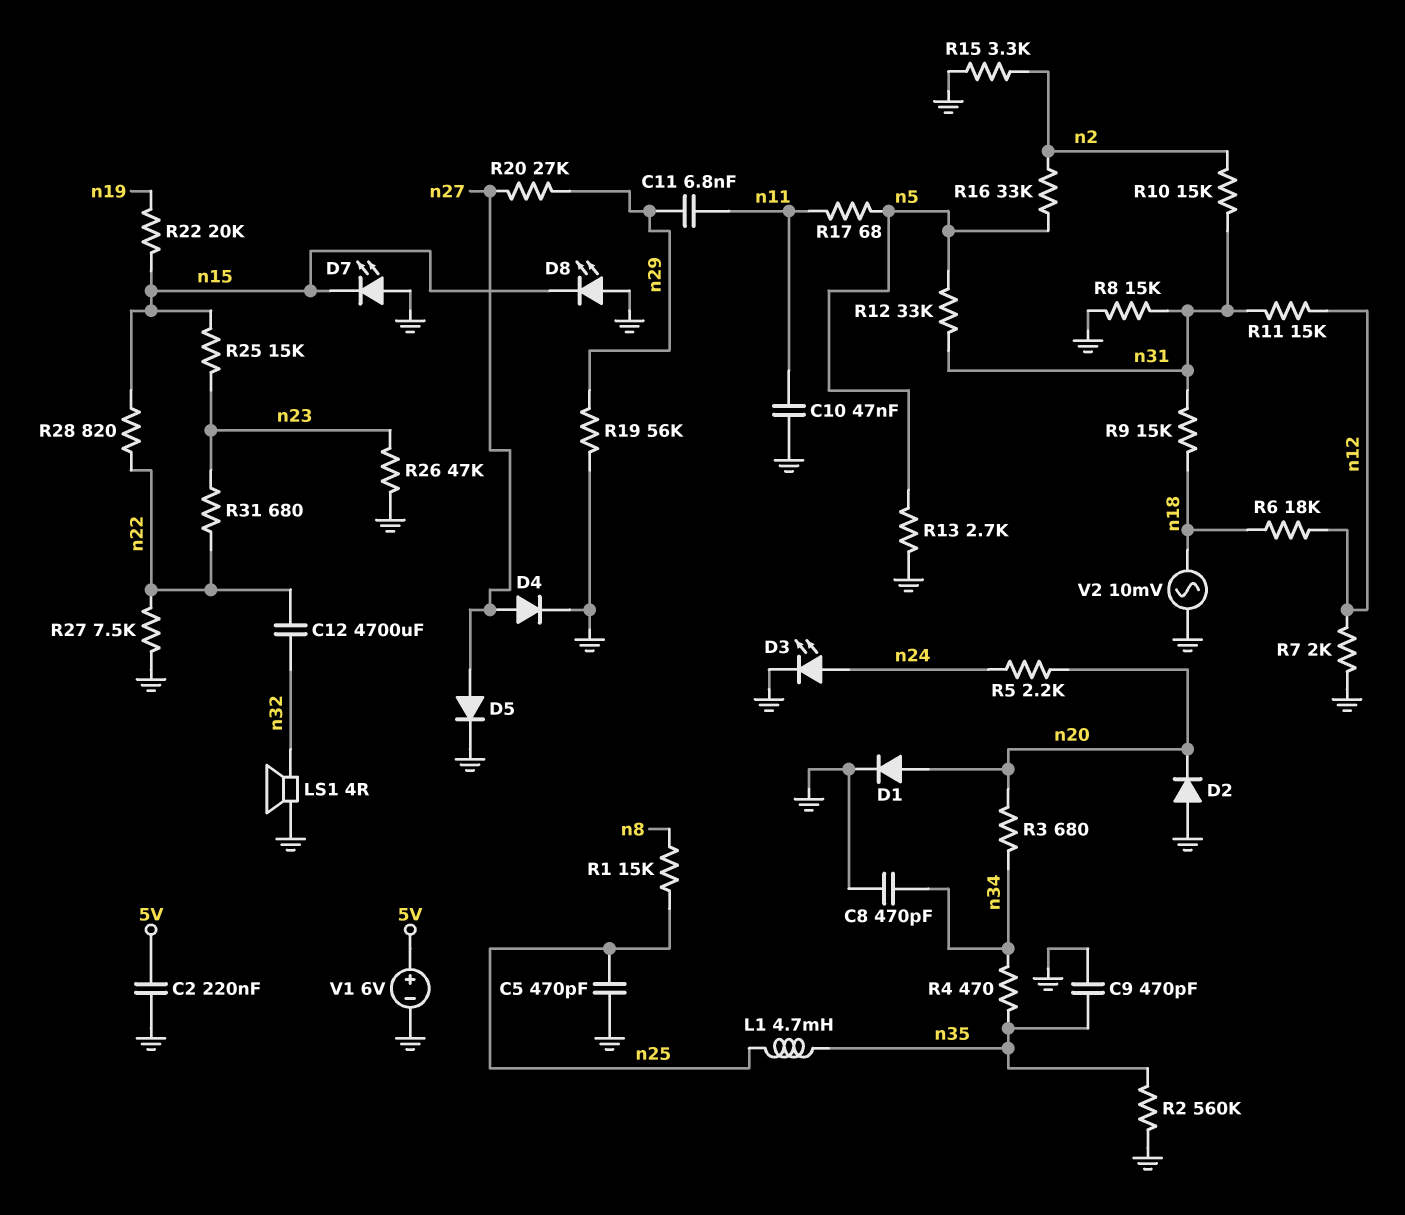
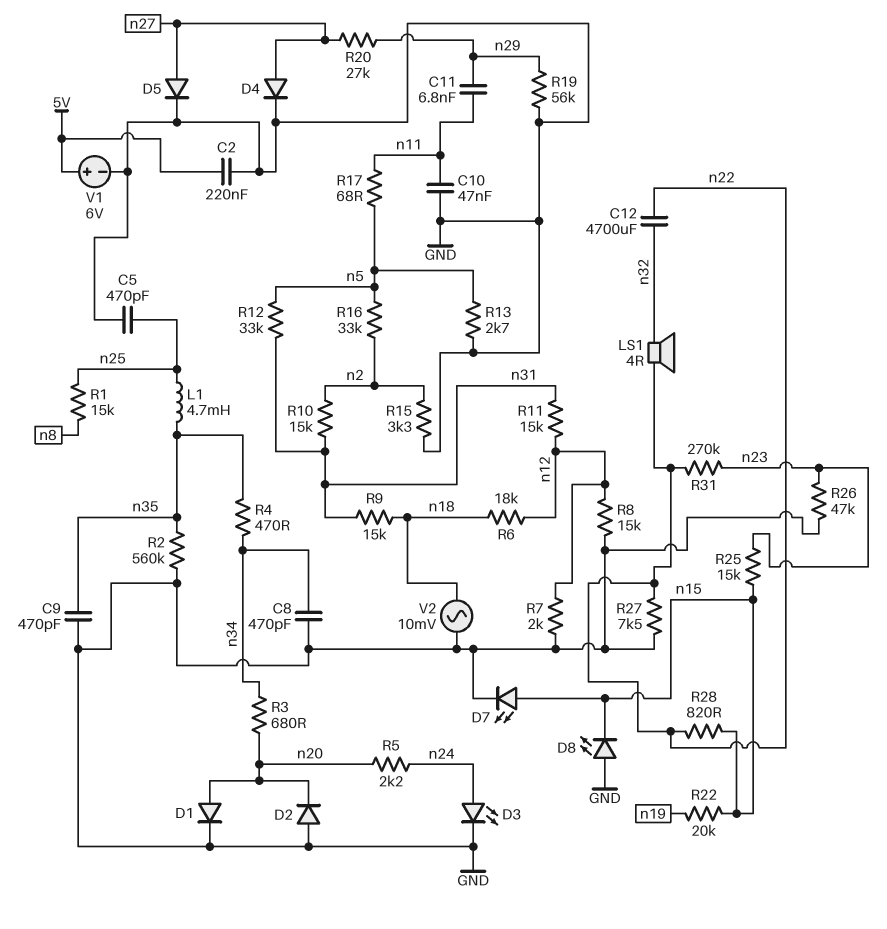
D7: LED (A GND, K n15) -> LED (A n15, K GND)
LS1: speaker 4R (GND, n32) -> speaker 4R (n22, n32)
R8: 15k (GND, n31) -> 15k (GND, n12)
R31: 680 (n22, n23) -> 270k (n22, n23)

